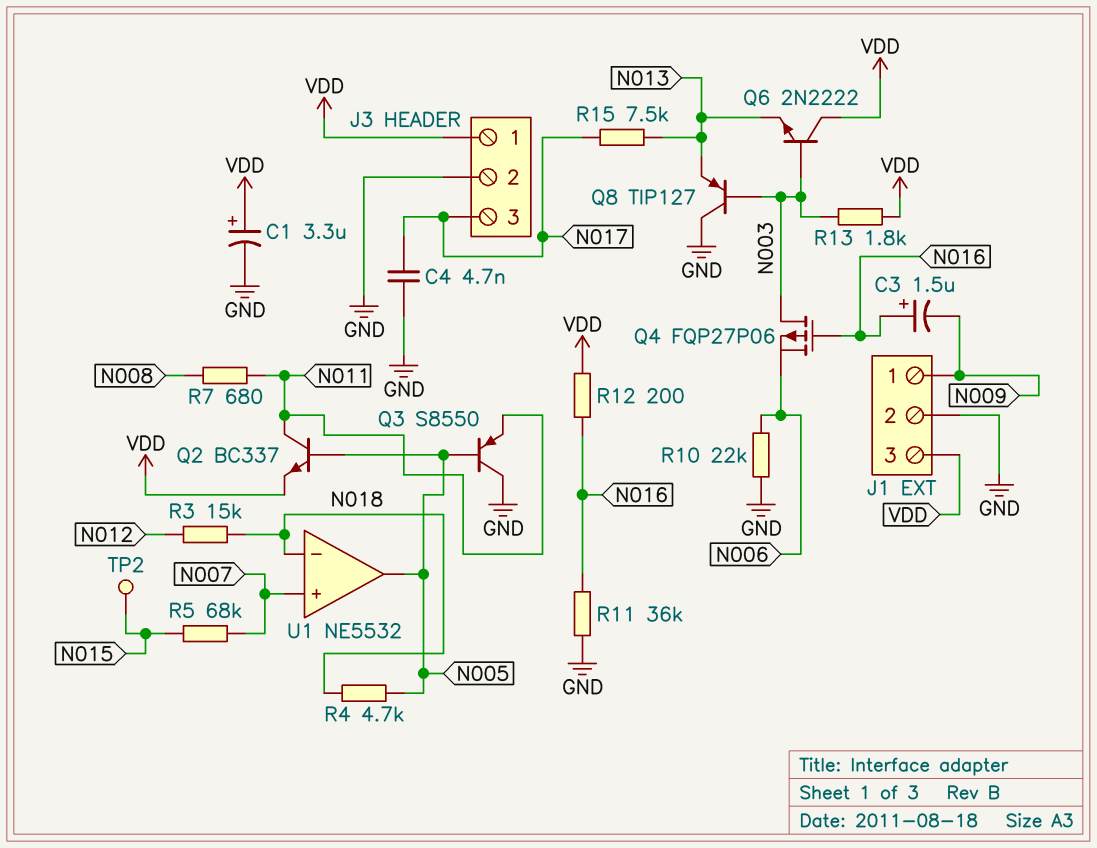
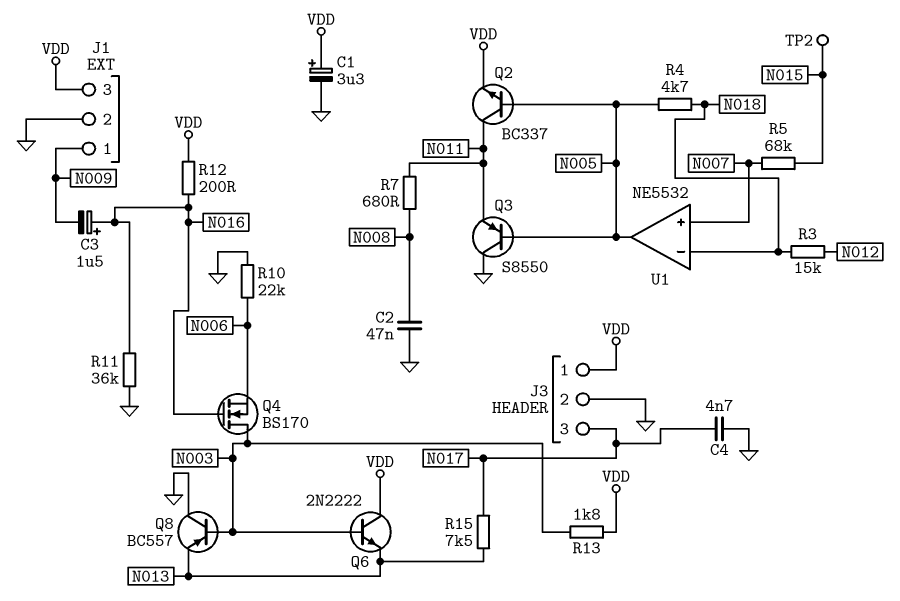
C2: none -> 47nF (GND, N008)
Q4: PMOS FQP27P06 (G N016, D N003, S N006) -> NMOS BS170 (G N016, D N003, S N006)
Q8: PNP TIP127 (B N003, C GND, E N013) -> PNP BC557 (B N003, C GND, E N013)

